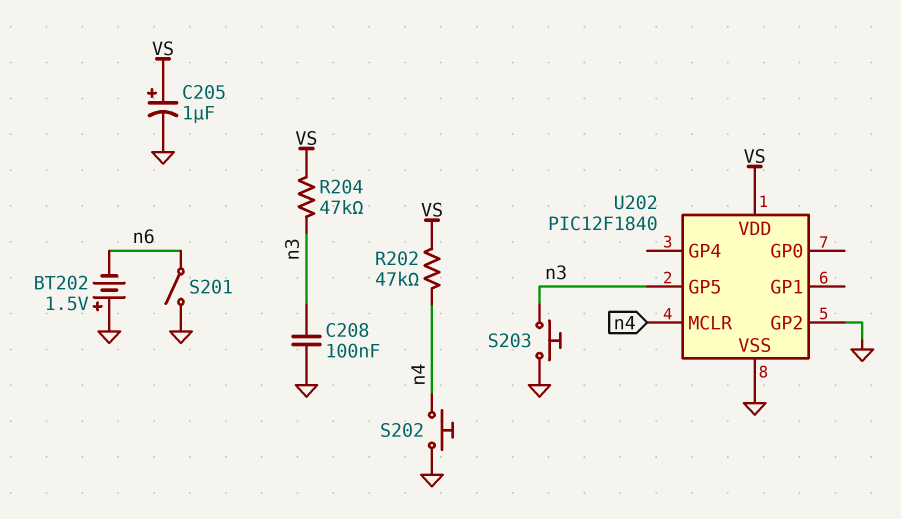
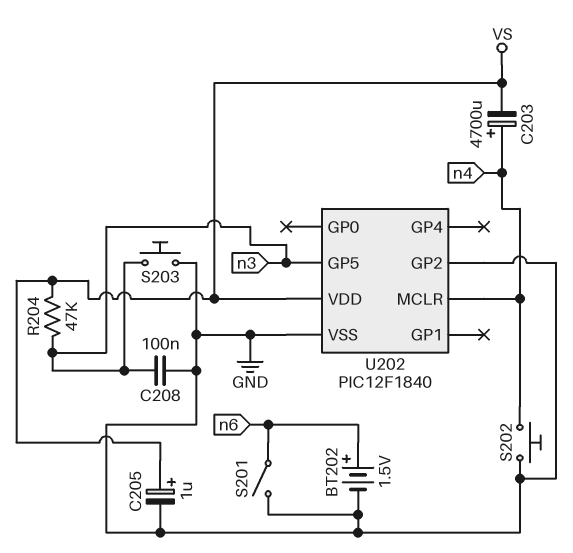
BT202: 1.5V (plus GND, minus n6) -> 1.5V (plus n6, minus GND)
C203: none -> 4700uF (plus n4, minus VS)
R202: 47k (VS, n4) -> none

